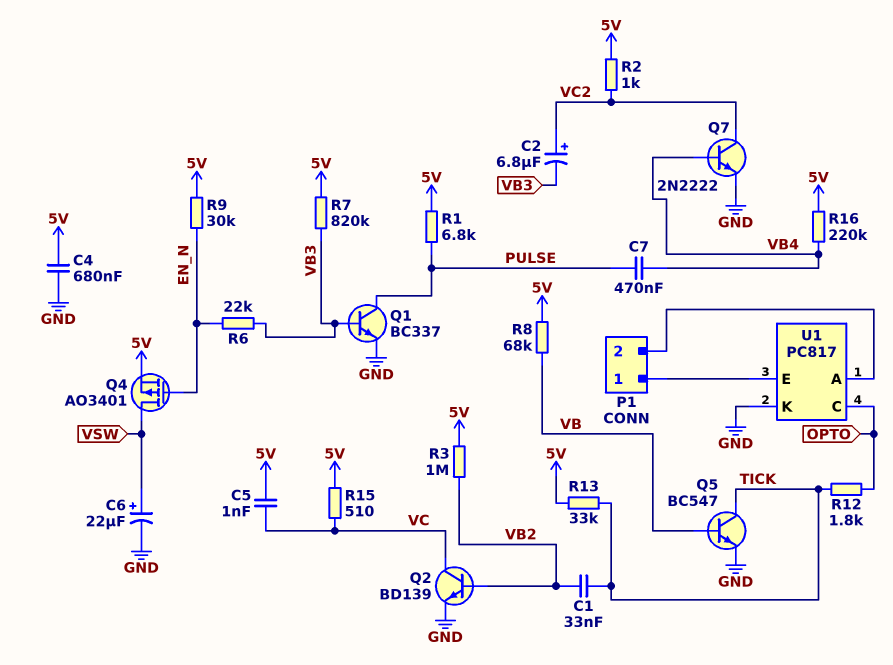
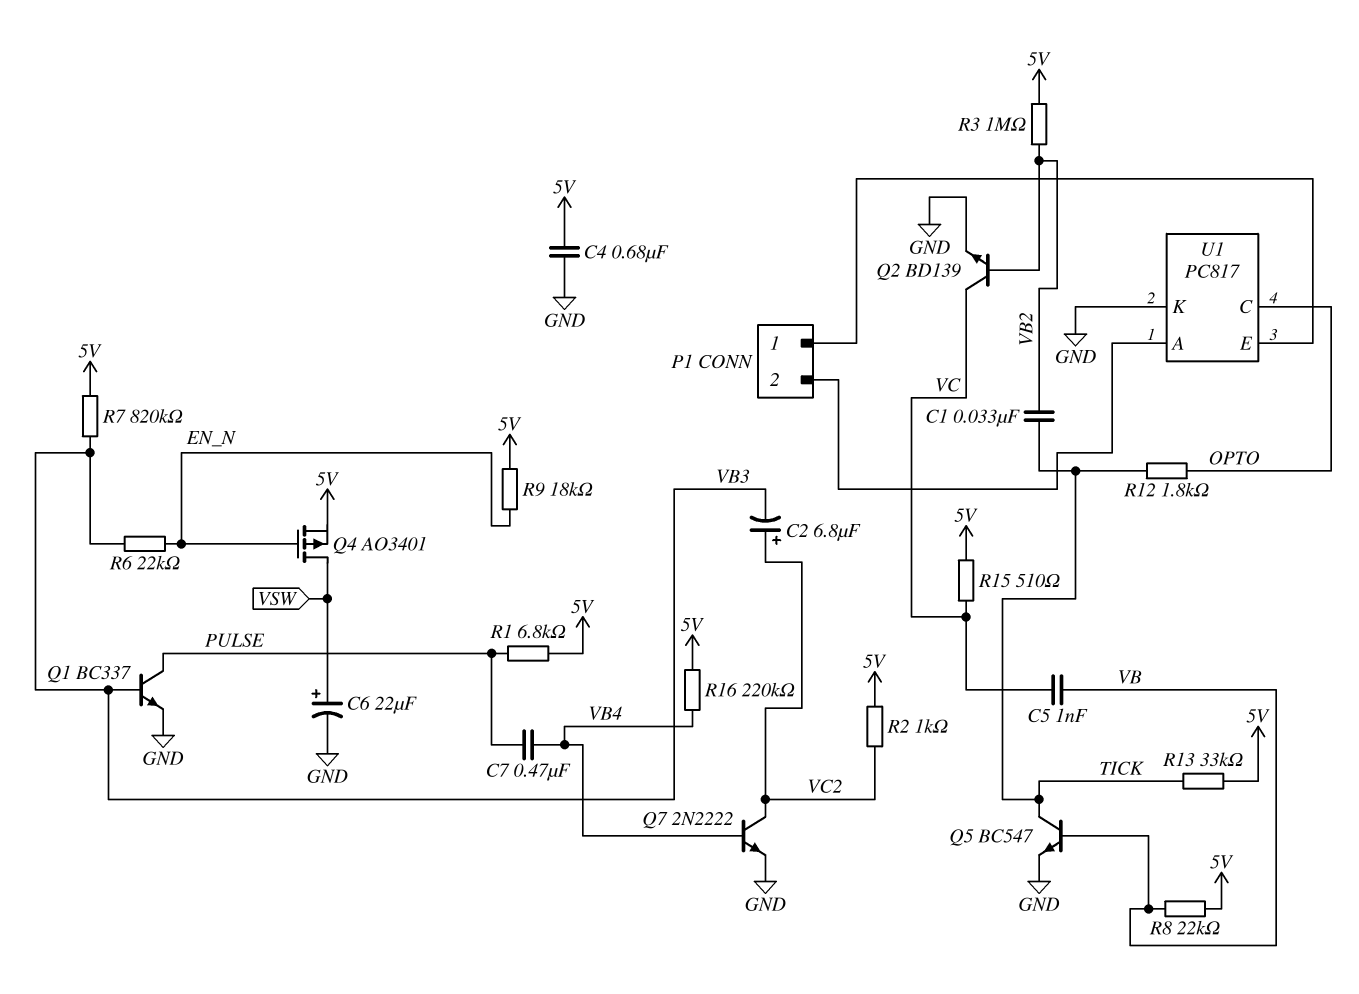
C5: 1nF (5V, VC) -> 1nF (VB, VC)
R8: 68k (5V, VB) -> 22k (5V, VB)
R9: 30k (5V, EN_N) -> 18k (5V, EN_N)

